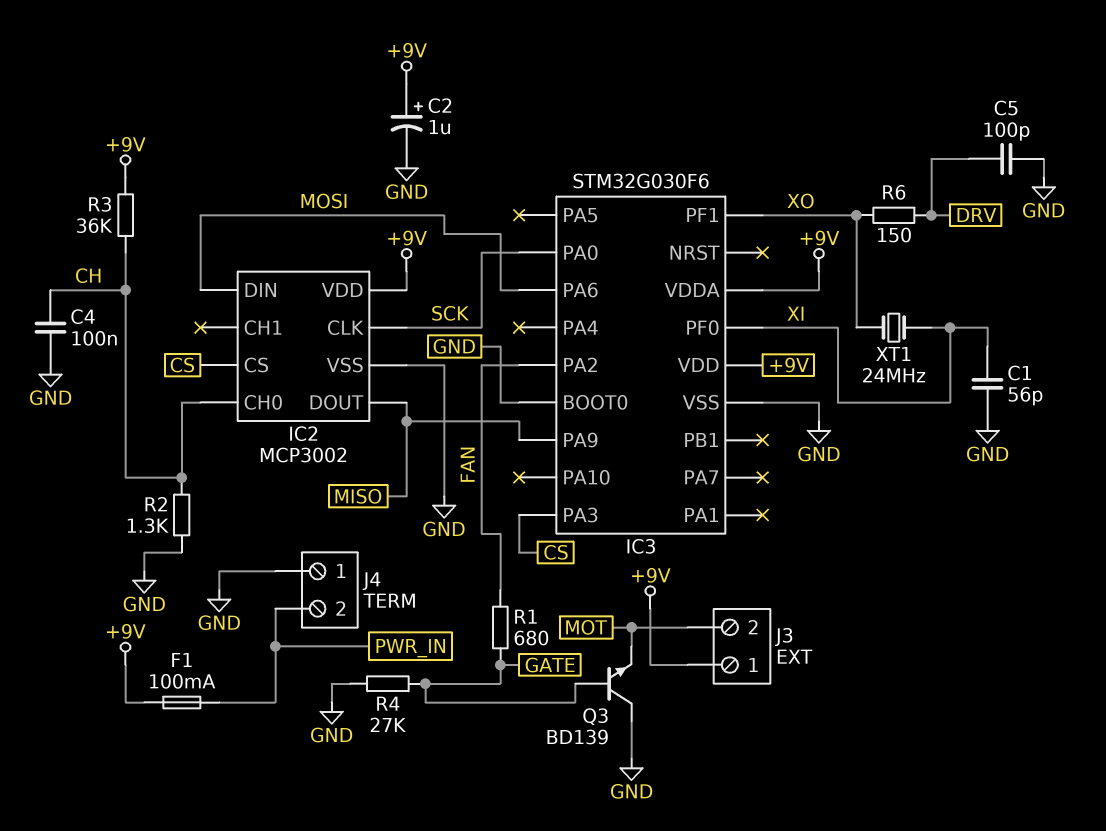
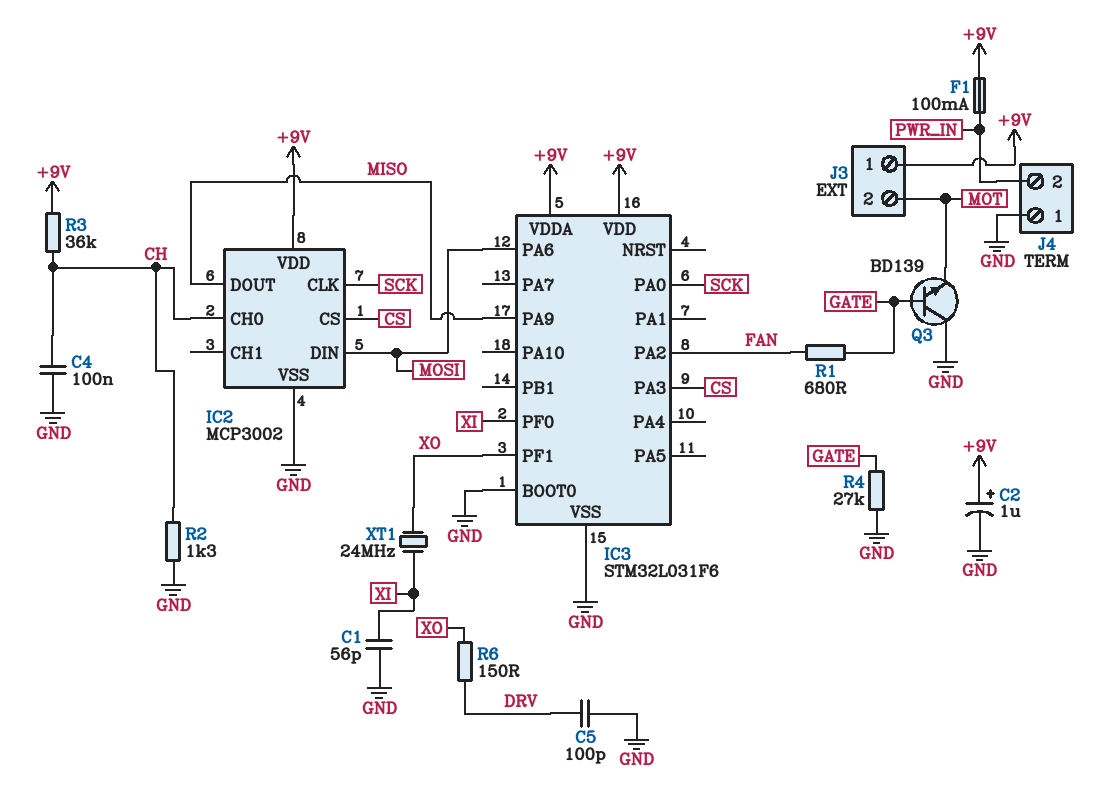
IC3: STM32G030F6 -> STM32L031F6

